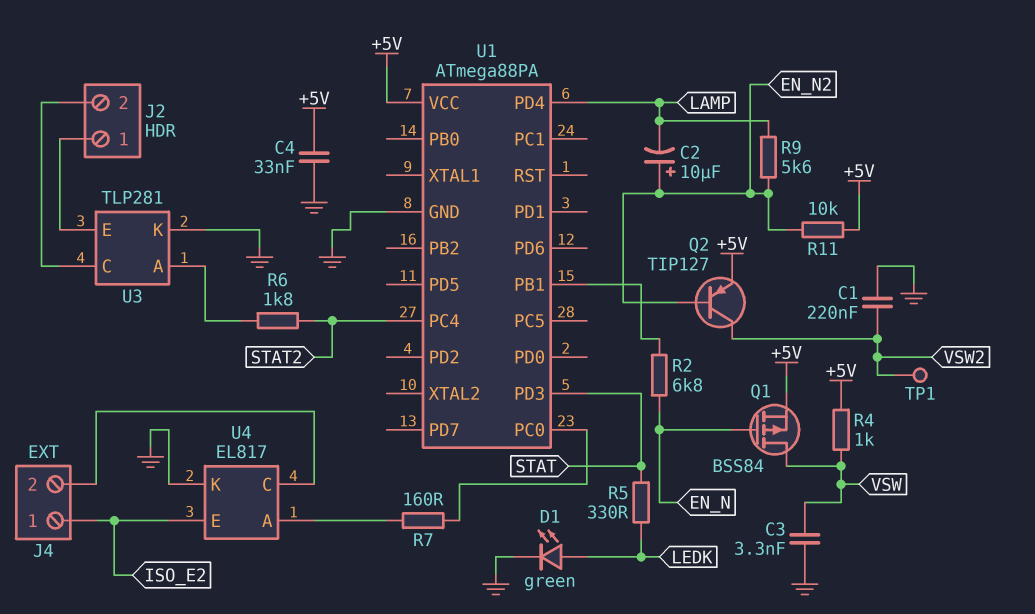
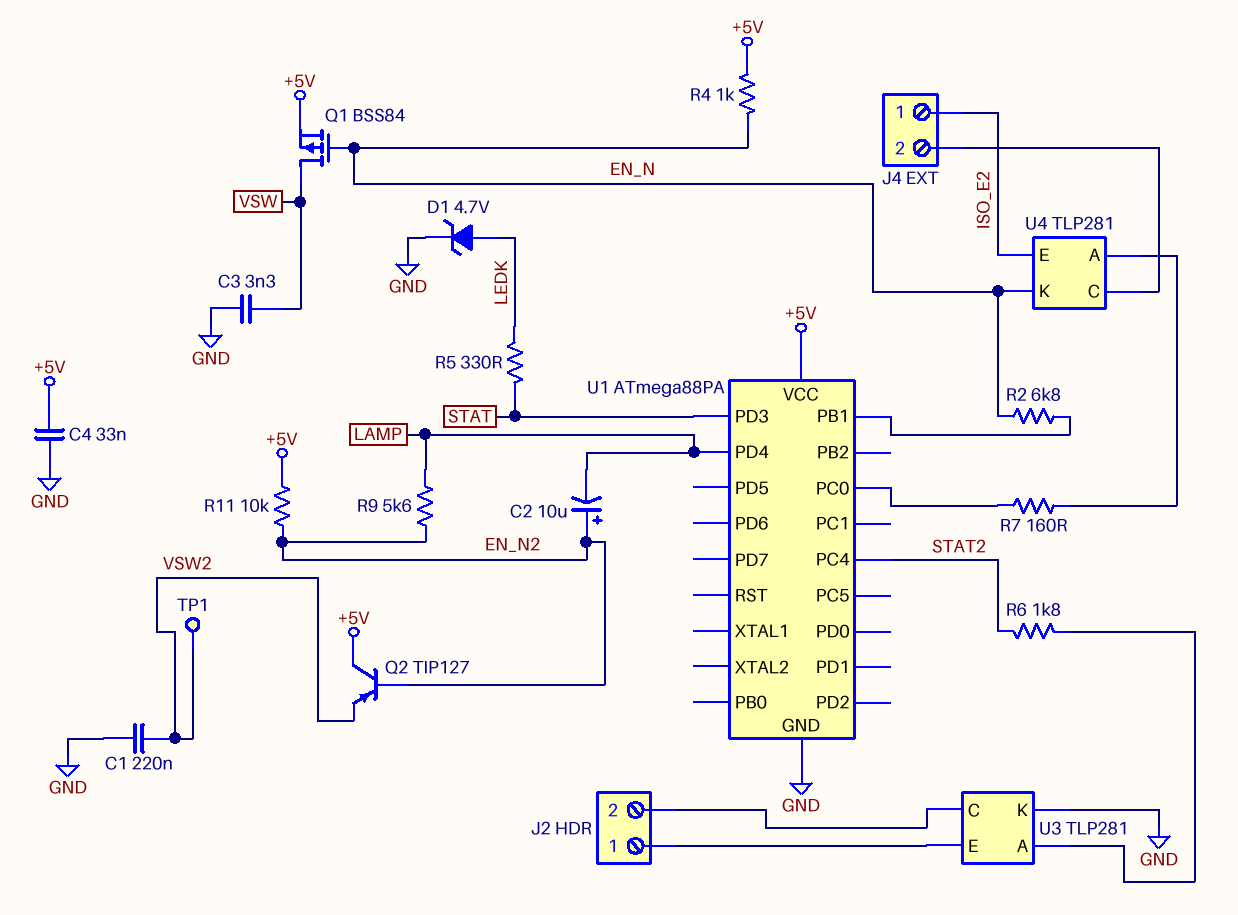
D1: LED green (A LEDK, K GND) -> zener 4.7V (A LEDK, K GND)
Q2: PNP TIP127 (B EN_N2, C VSW2, E +5V) -> PNP TIP127 (B EN_N2, C +5V, E VSW2)
R4: 1k (+5V, VSW) -> 1k (+5V, EN_N)
U4: EL817 -> TLP281
U4 pin K: GND -> EN_N

